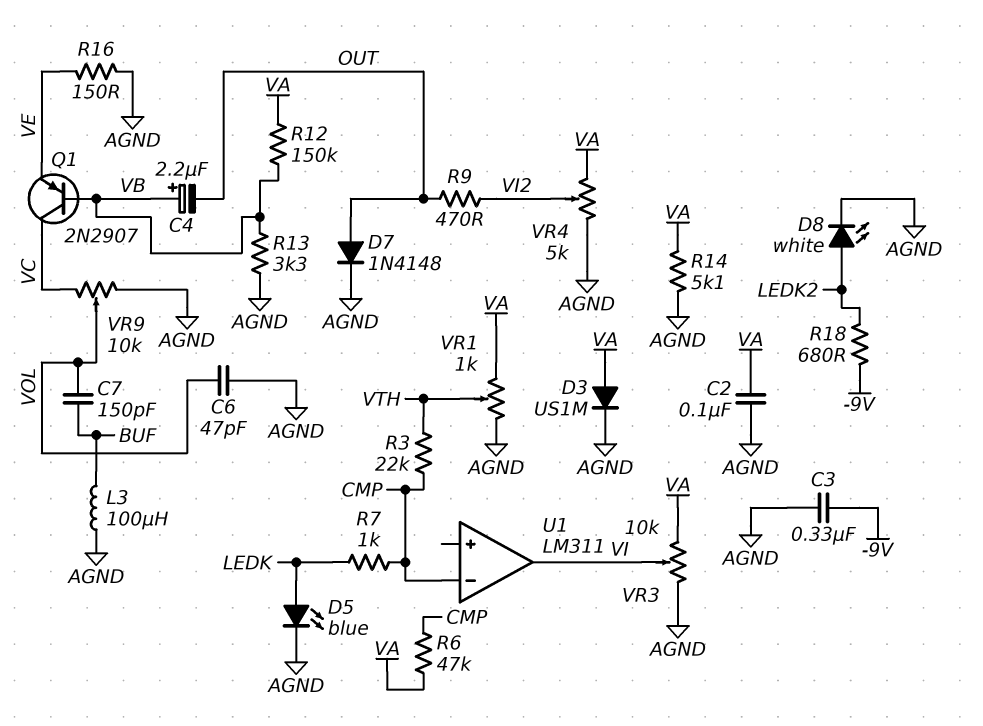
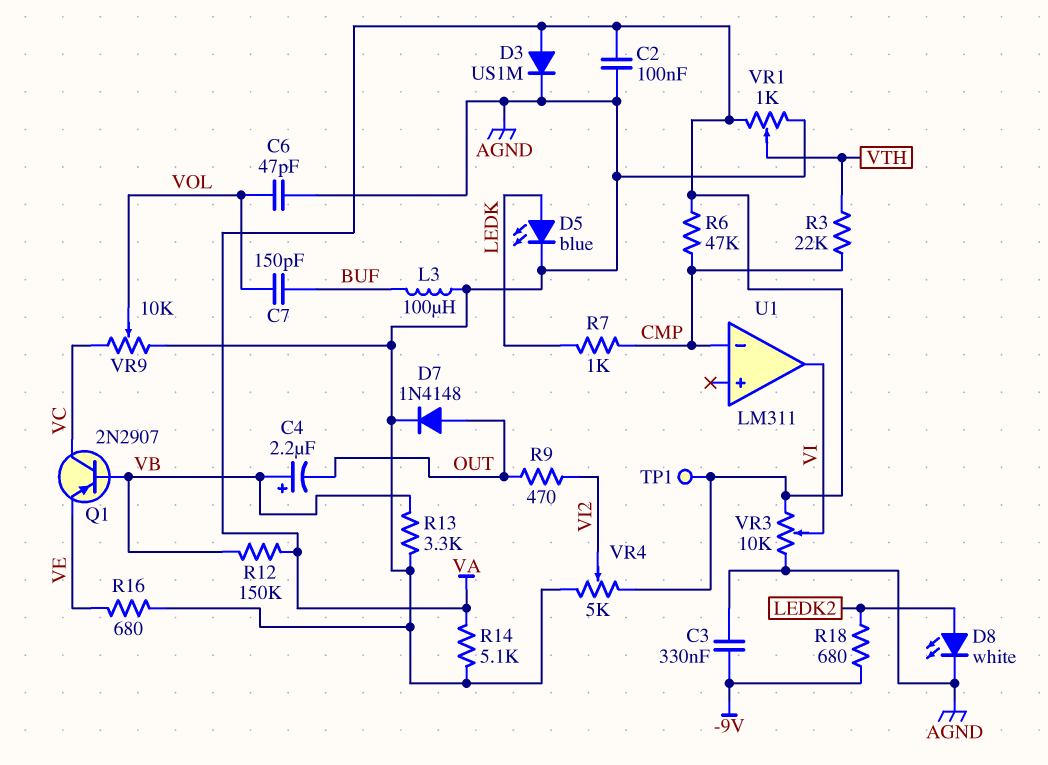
R16: 150 (AGND, VE) -> 680 (AGND, VE)
TP1: none -> test point (VA)

